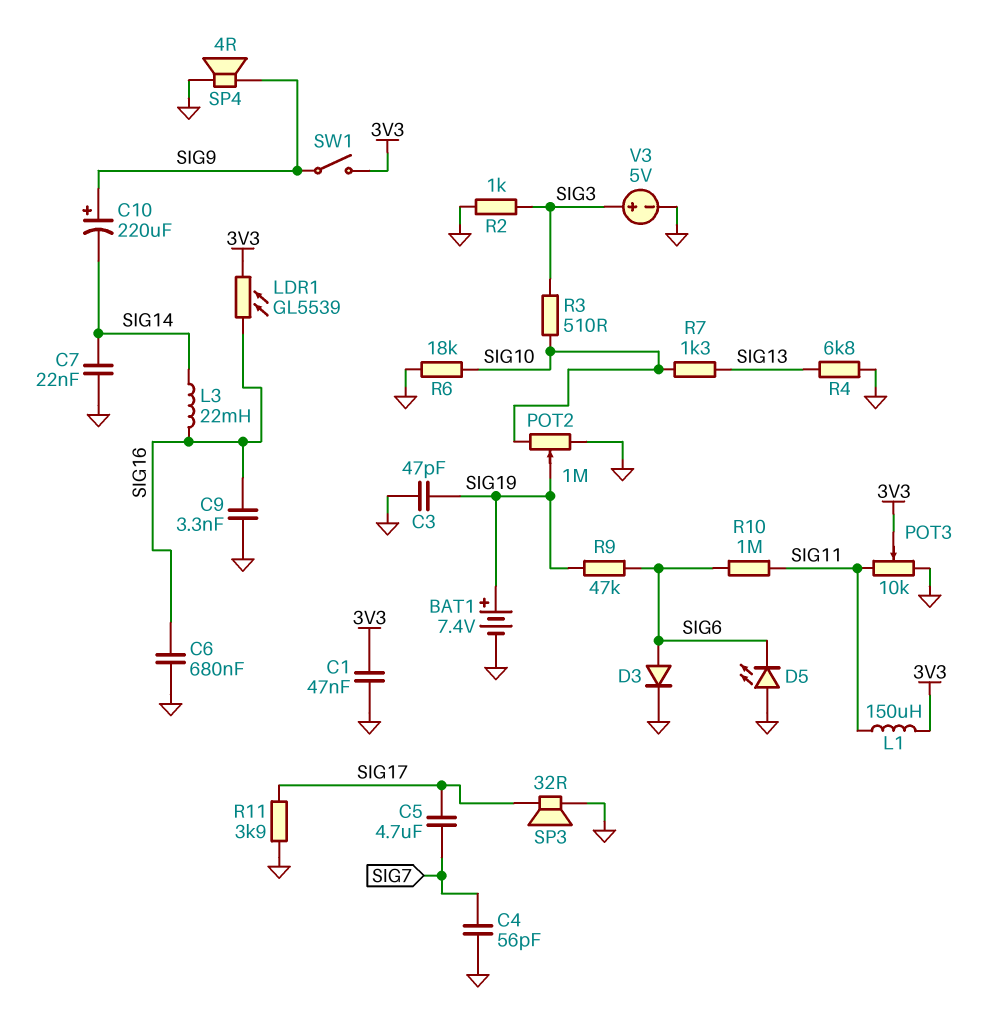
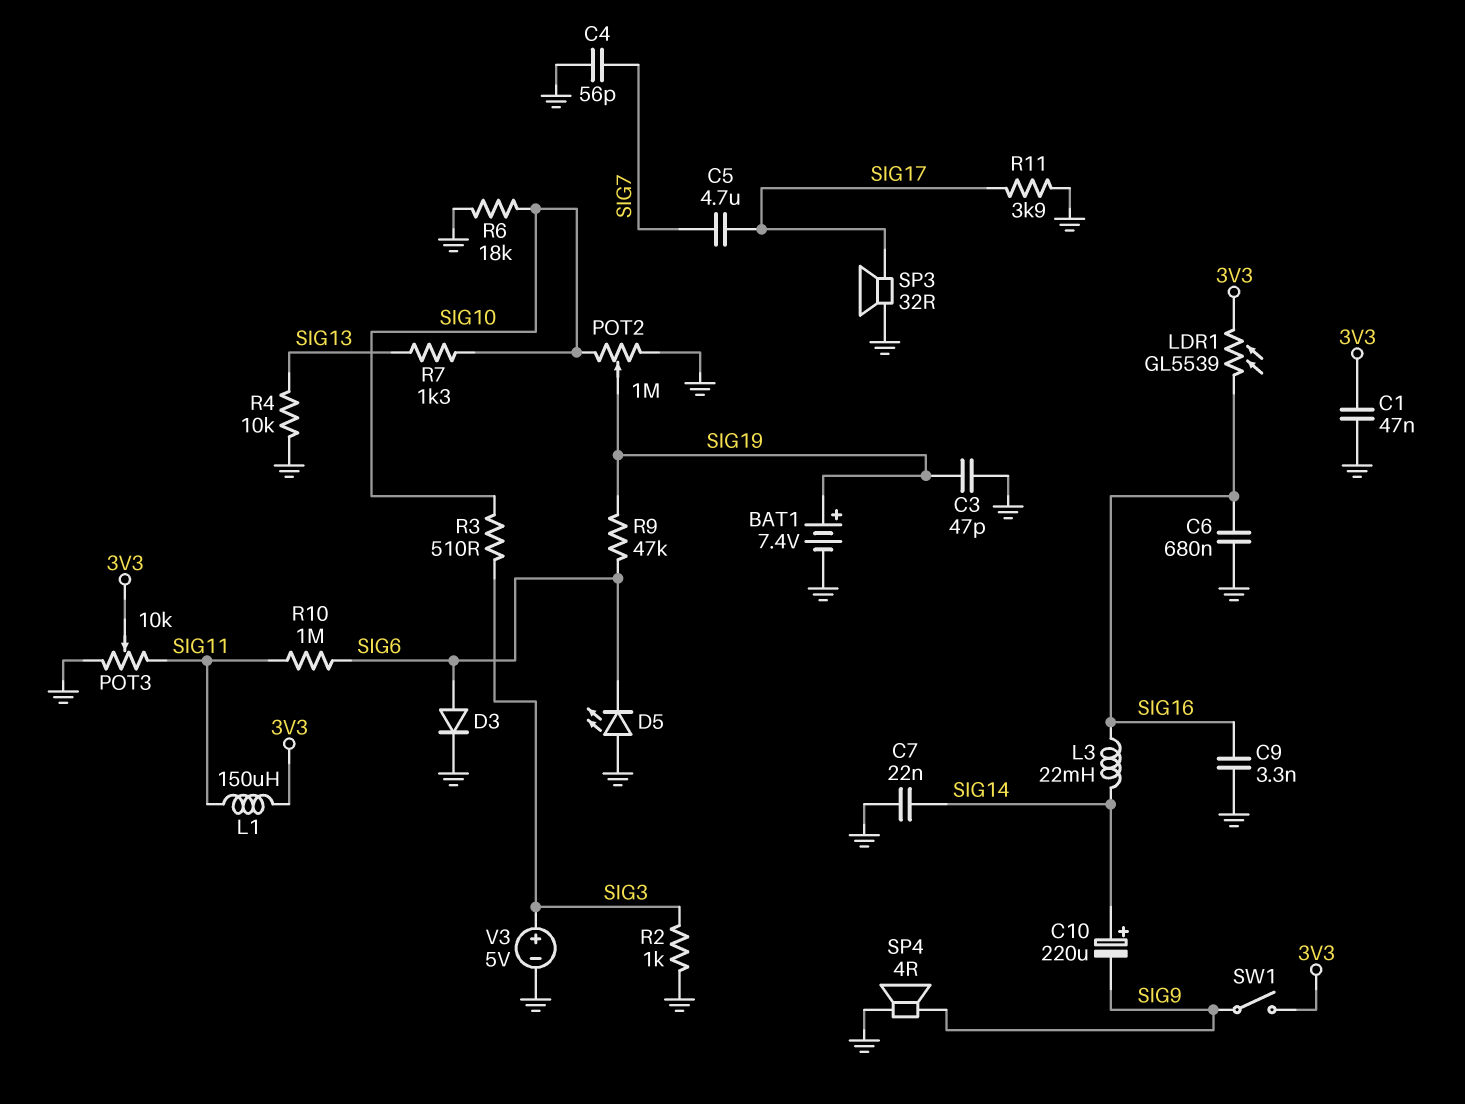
C10: 220uF (plus SIG9, minus SIG14) -> 220uF (plus SIG14, minus SIG9)
R4: 6.8k (GND, SIG13) -> 10k (GND, SIG13)

